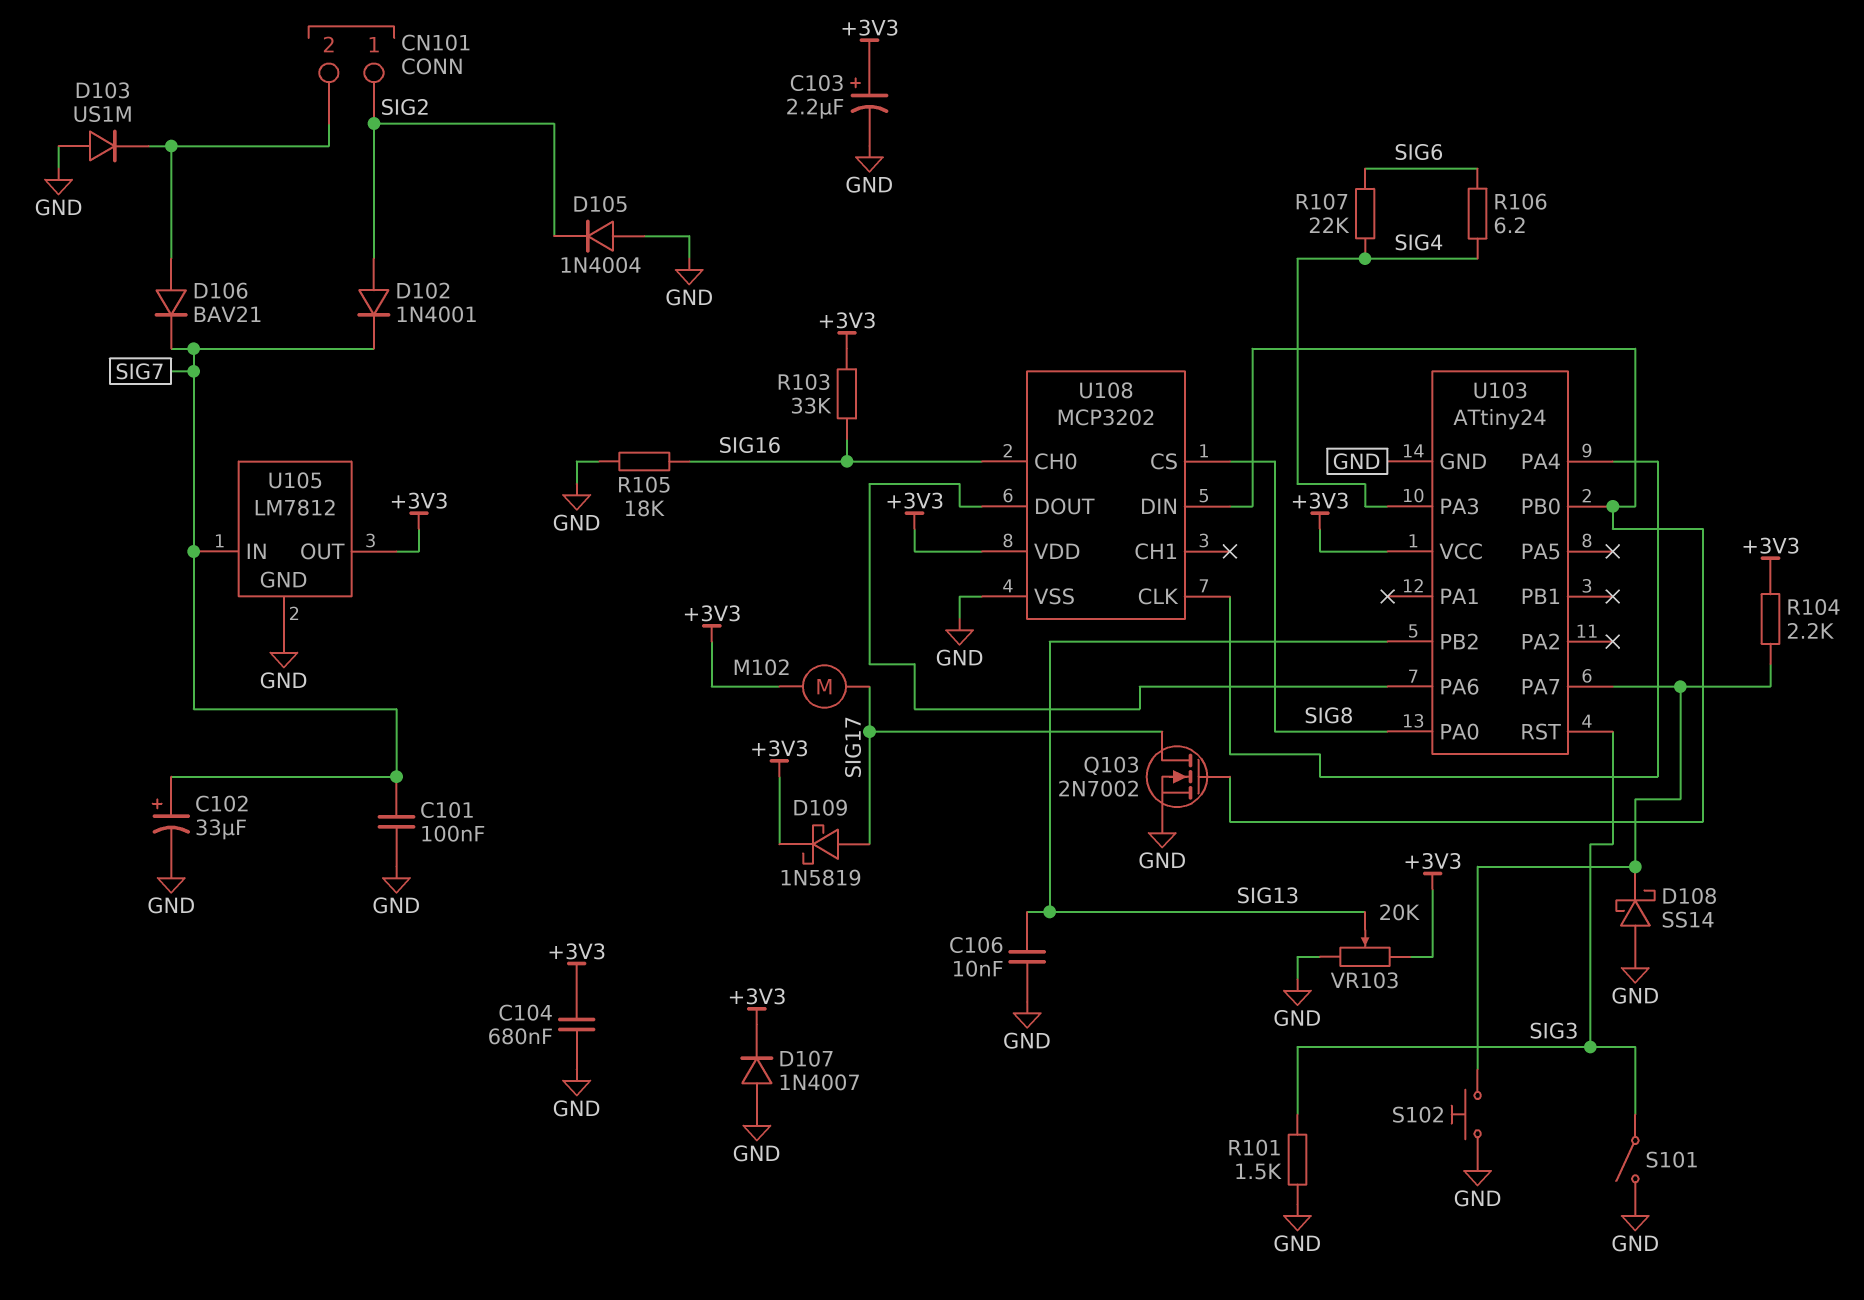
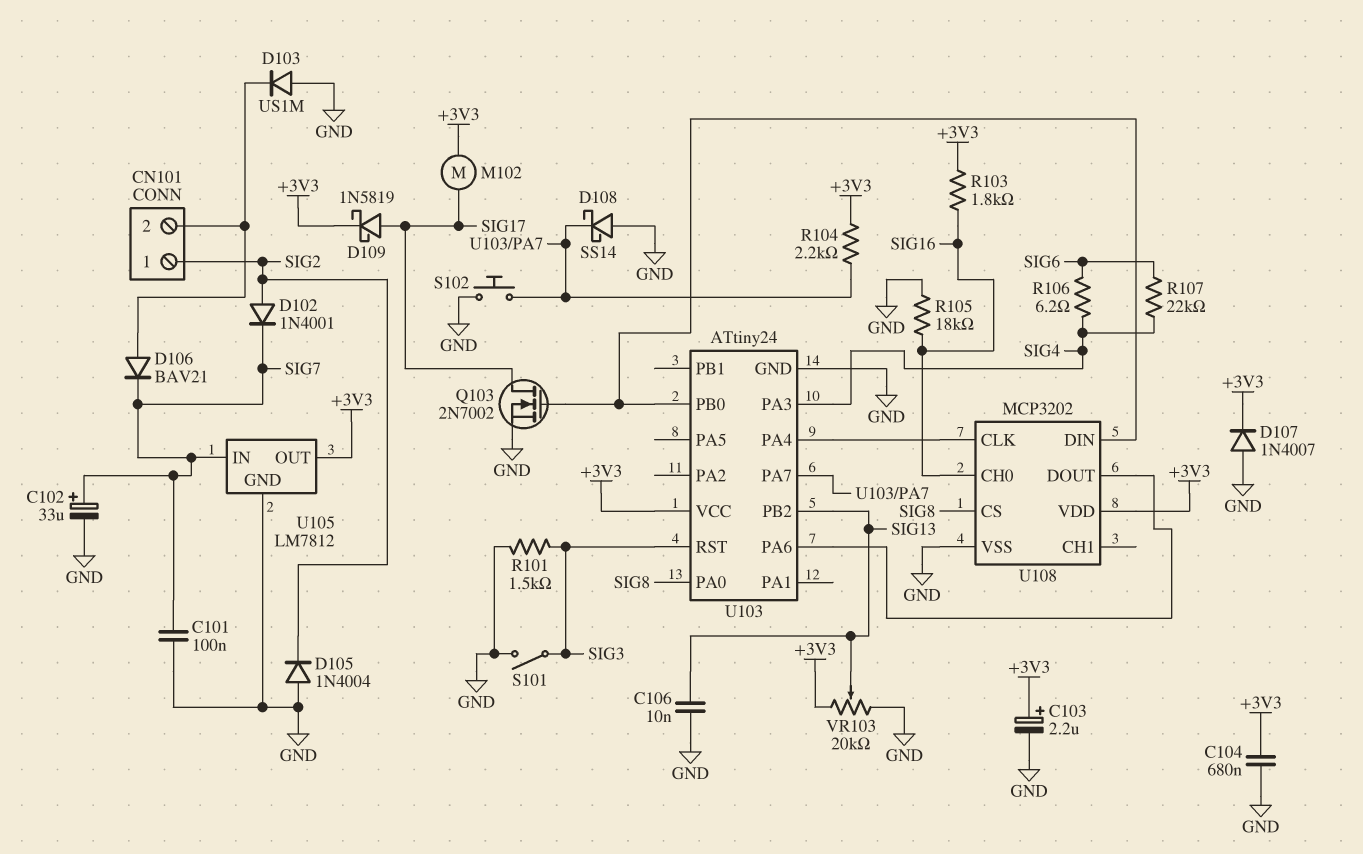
R103: 33k (+3V3, SIG16) -> 1.8k (+3V3, SIG16)

